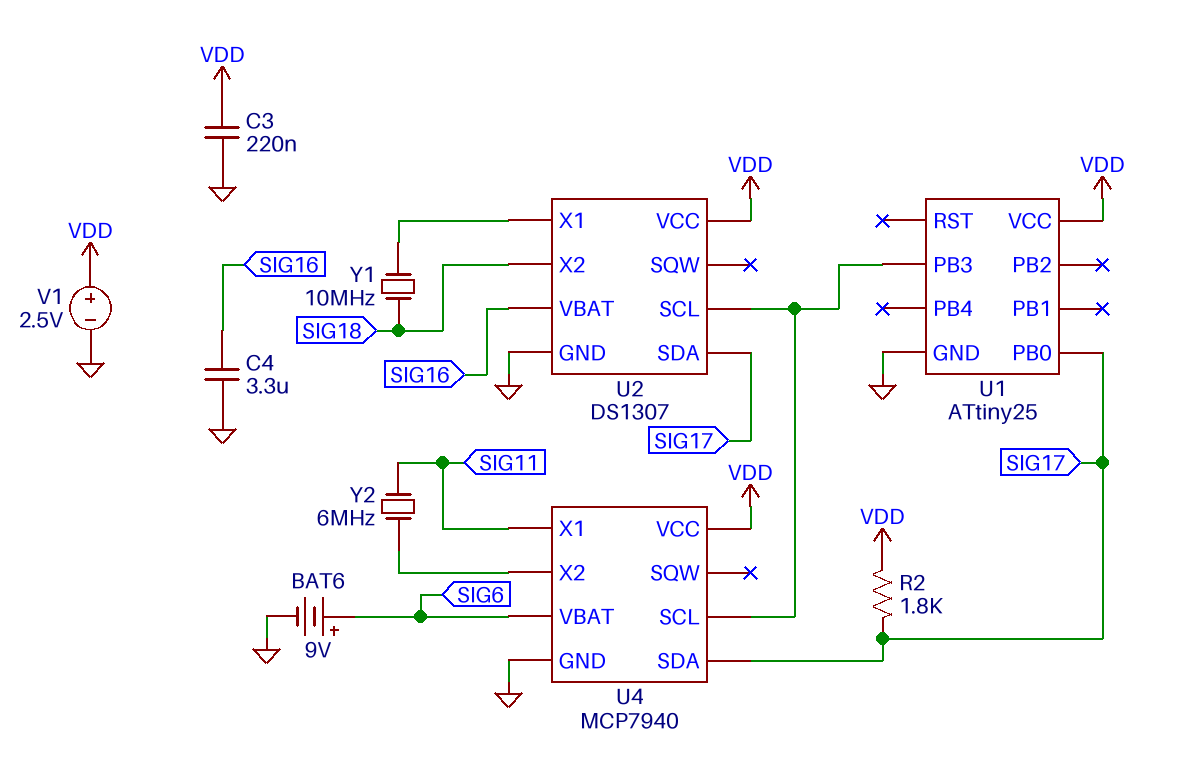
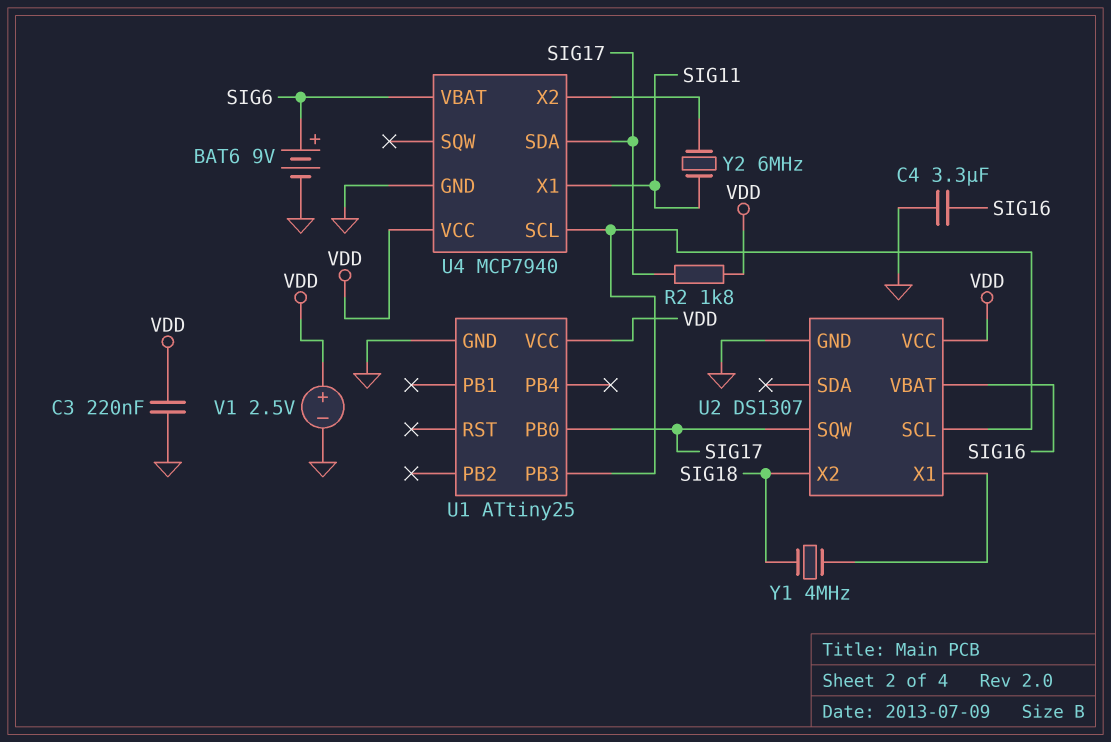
U2 pin SDA: SIG17 -> none
U2 pin SQW: none -> SIG17
Y1: 10MHz (SIG18, U2/X1) -> 4MHz (SIG18, U2/X1)

